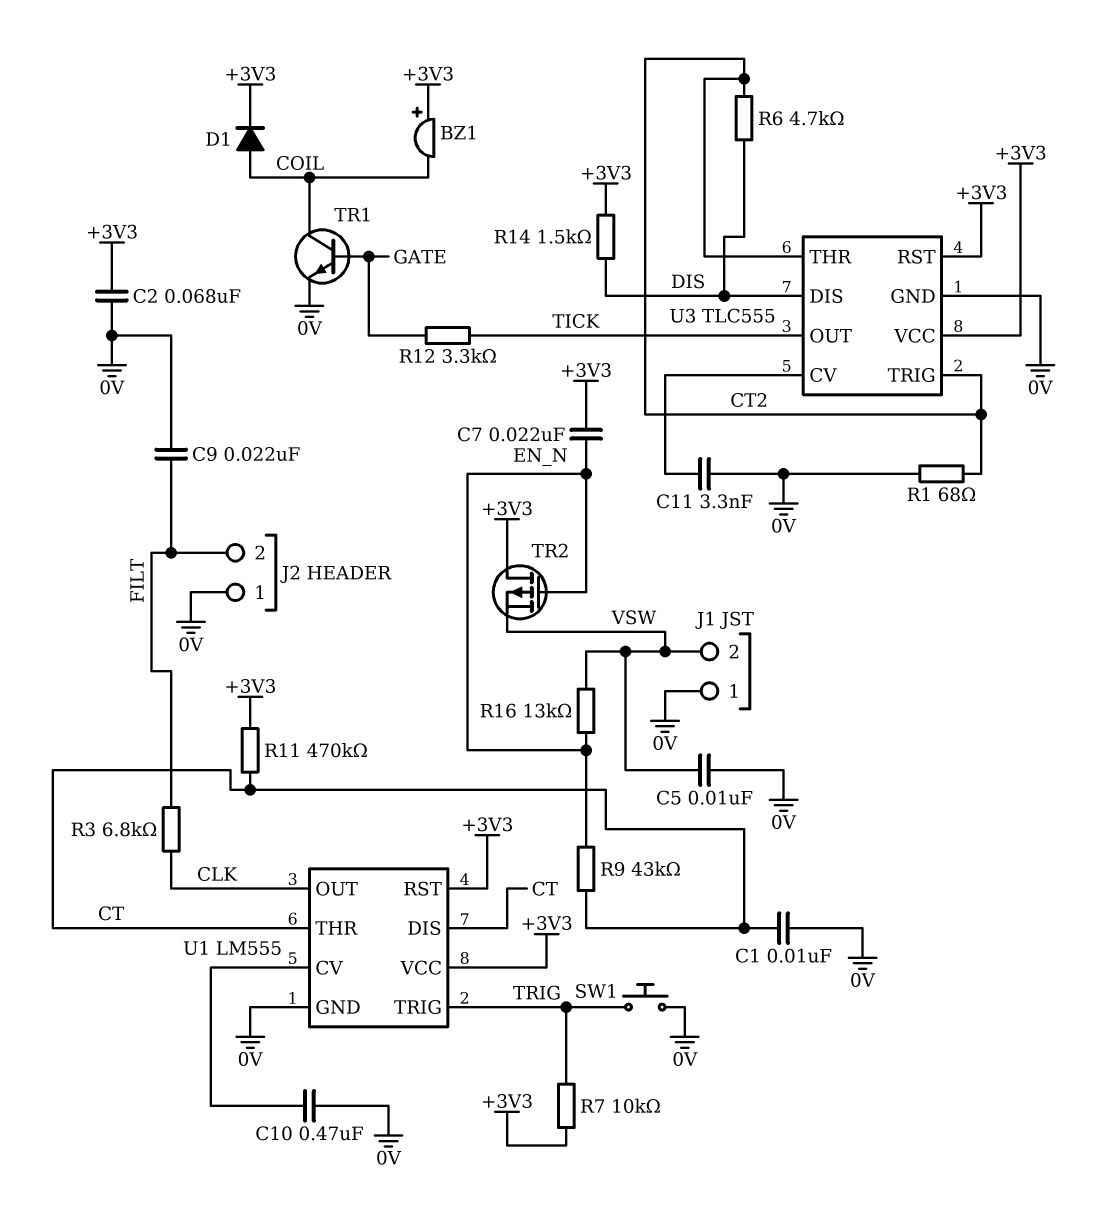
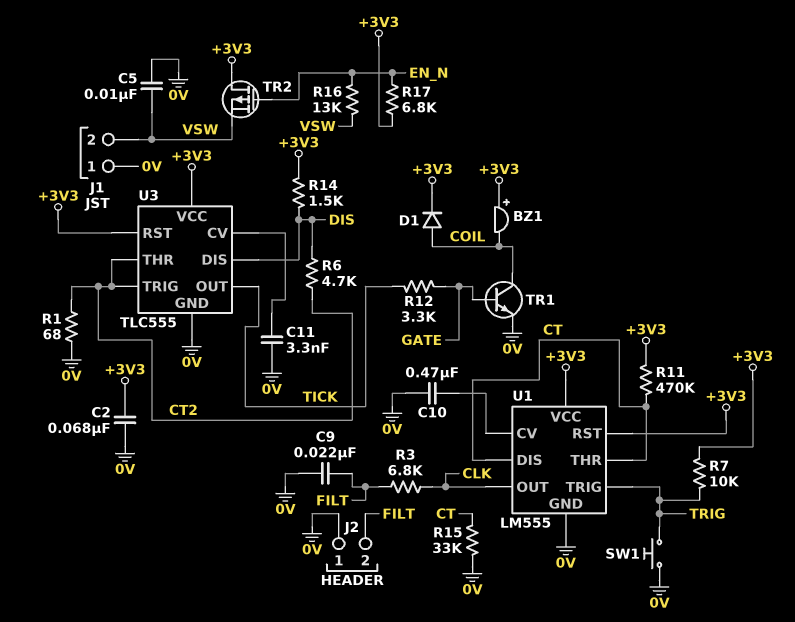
C1: 10nF (0V, CT) -> none
C7: 22nF (+3V3, EN_N) -> none
R9: 43k (CT, EN_N) -> none
R15: none -> 33k (0V, CT)
R17: none -> 6.8k (+3V3, EN_N)

